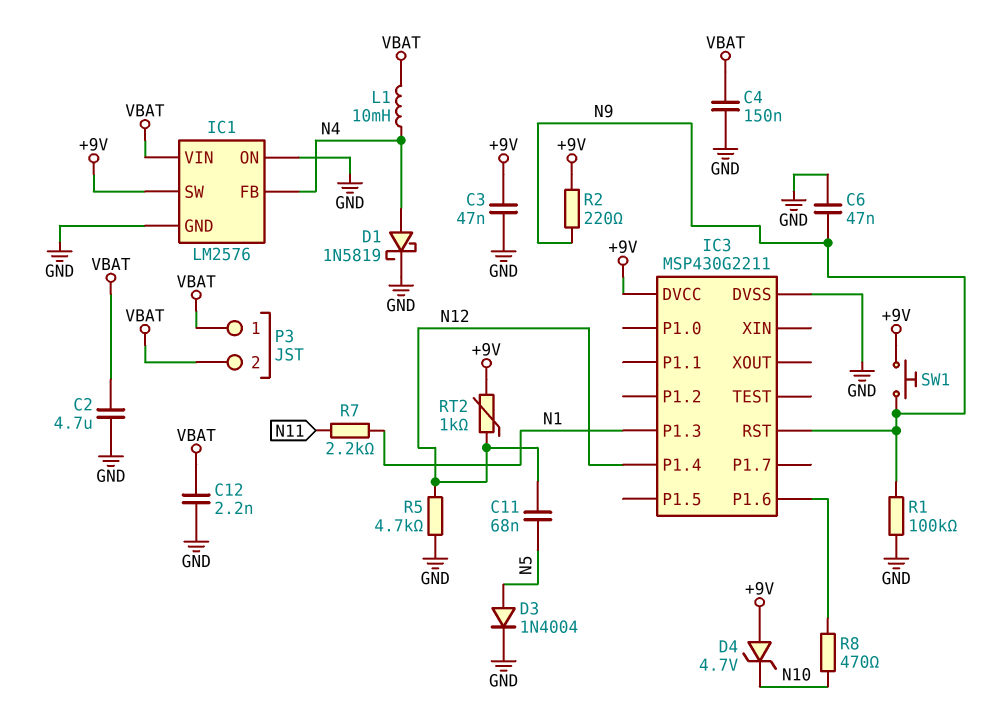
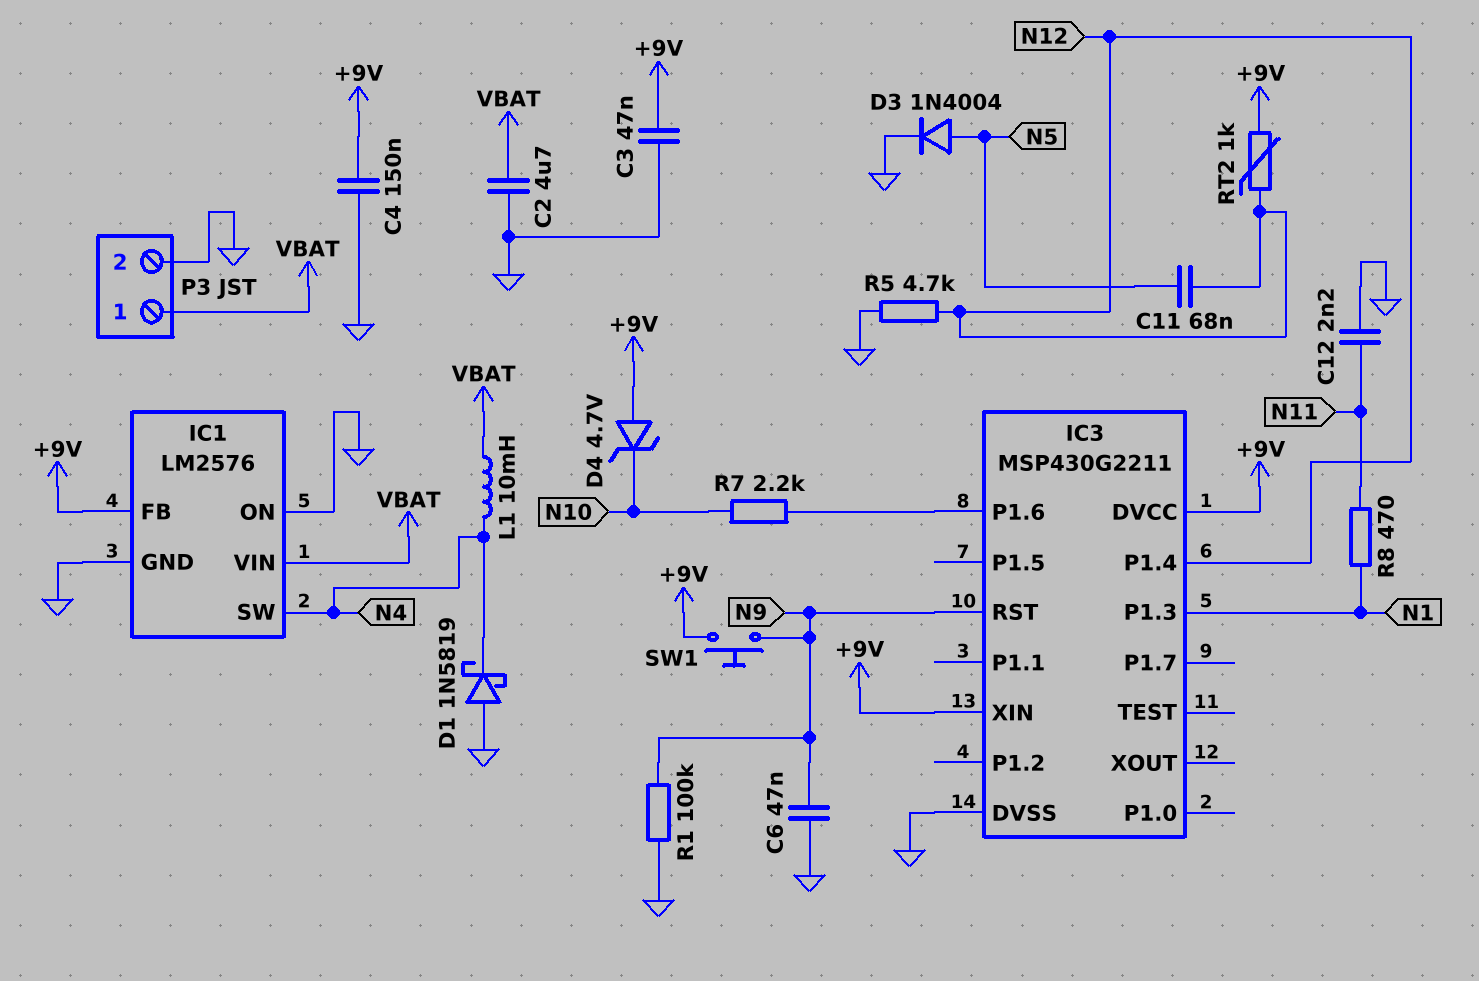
C4: 150nF (GND, VBAT) -> 150nF (+9V, GND)
C12: 2.2nF (GND, VBAT) -> 2.2nF (GND, N11)
D1: schottky 1N5819 (A N4, K GND) -> schottky 1N5819 (A GND, K N4)
IC1 pin FB: N4 -> +9V
IC1 pin SW: +9V -> N4
IC3 pin XIN: none -> +9V
P3 pin 2: VBAT -> GND
R2: 220 (+9V, N9) -> none
R7: 2.2k (N1, N11) -> 2.2k (IC3/P1.6, N10)
R8: 470 (IC3/P1.6, N10) -> 470 (N1, N11)

